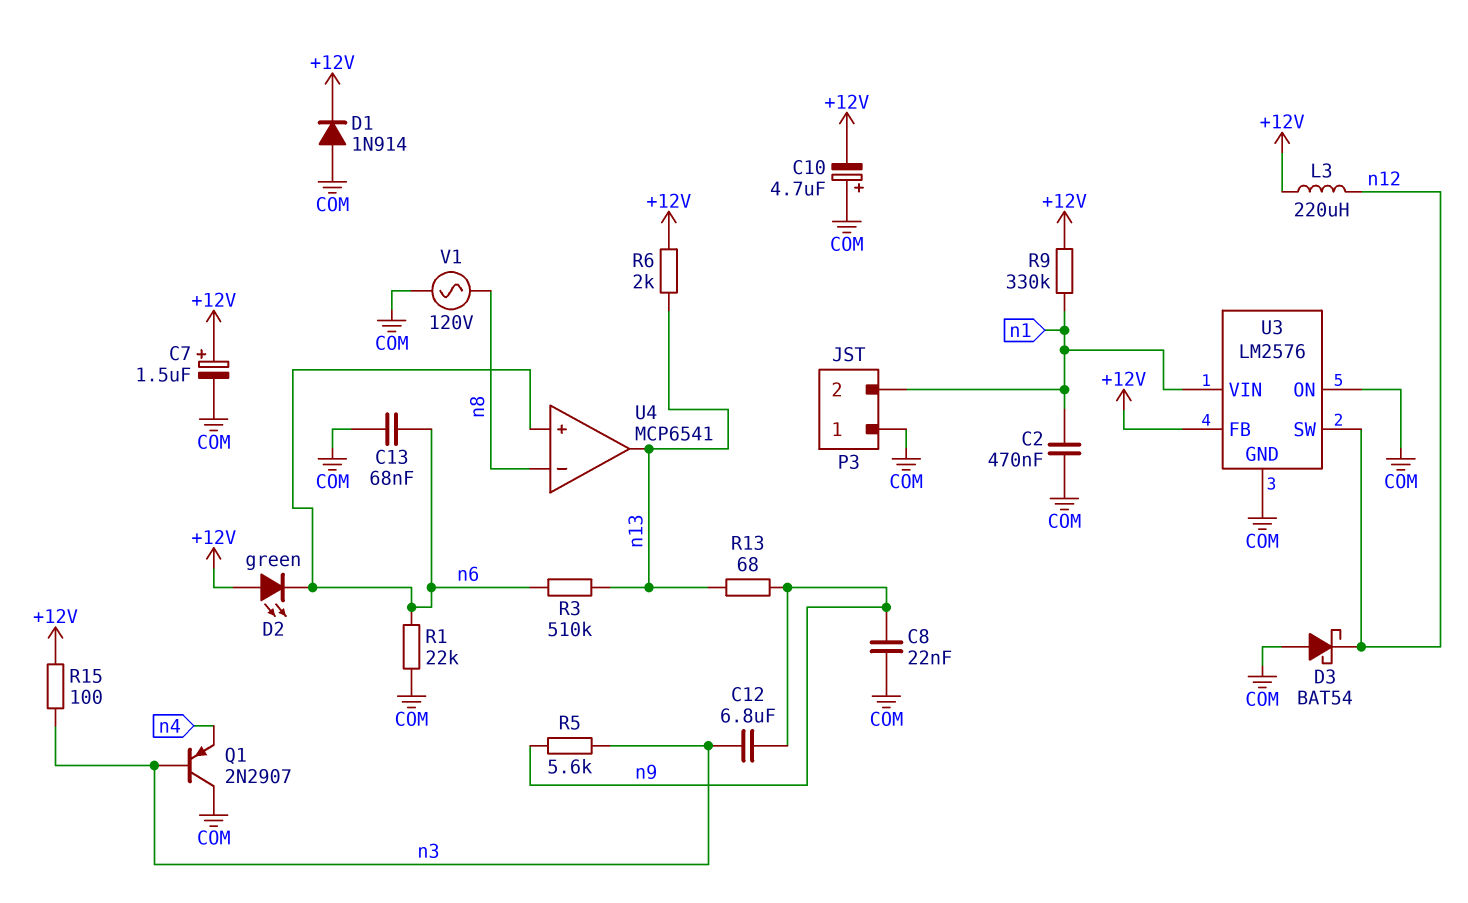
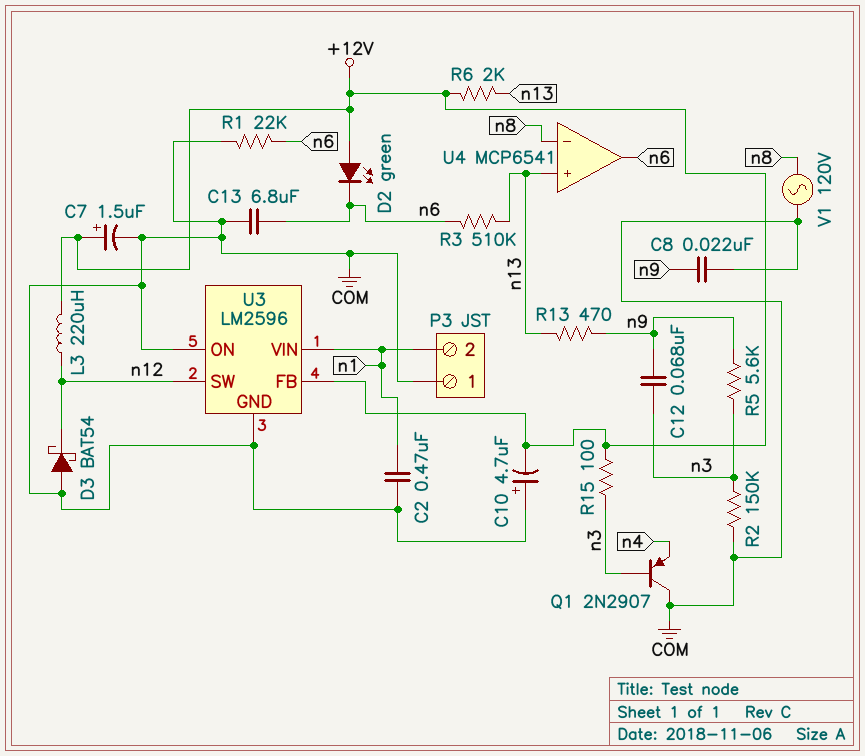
C12: 6.8uF (n3, n9) -> 68nF (n3, n9)
C13: 68nF (COM, n6) -> 6.8uF (COM, n6)
D1: diode 1N914 (A COM, K +12V) -> none
R2: none -> 150k (COM, n3)
R9: 330k (+12V, n1) -> none
R13: 68 (n9, n13) -> 470 (n9, n13)
U3: LM2576 -> LM2596
U4 pin in+: n6 -> n13
U4 pin out: n13 -> n6

